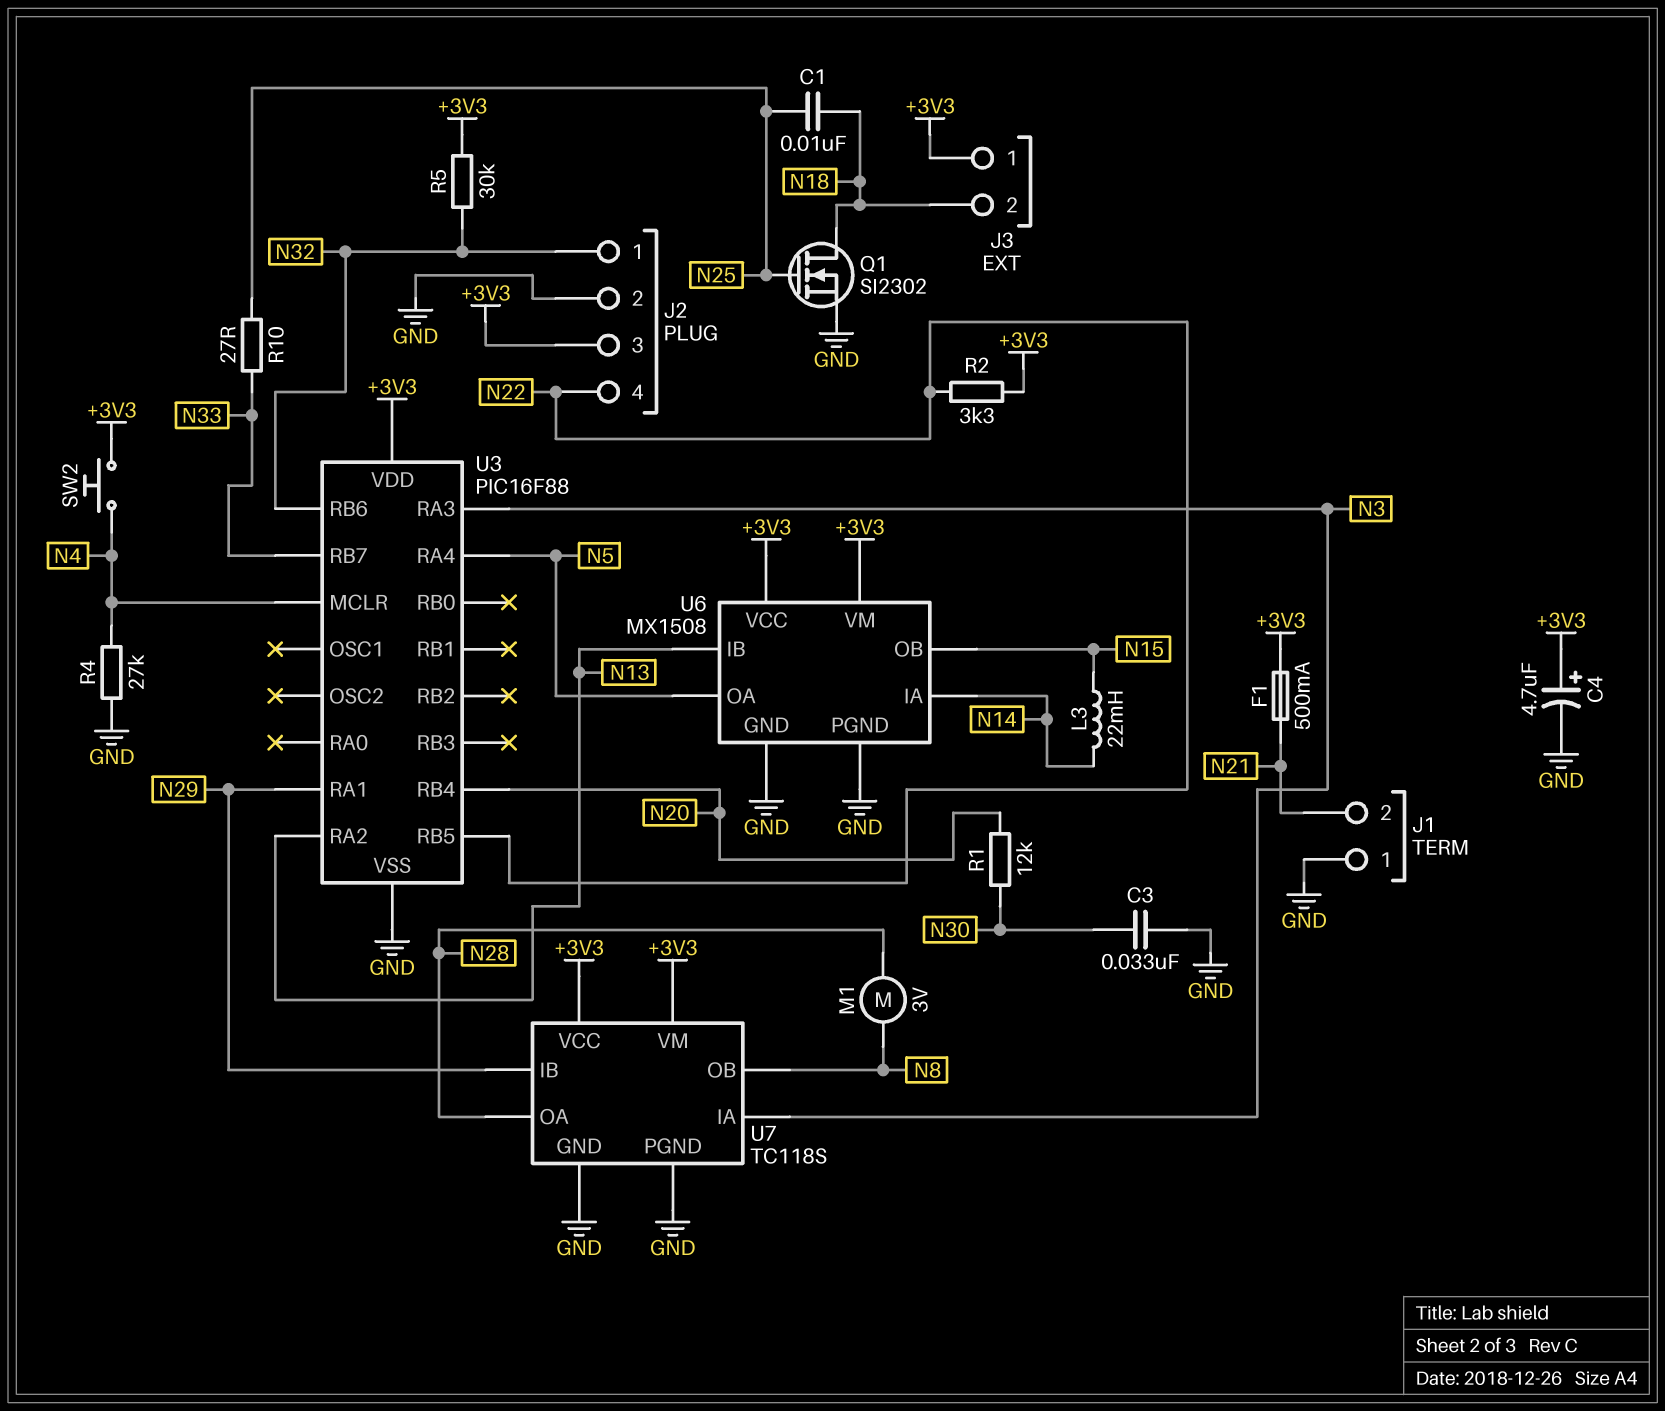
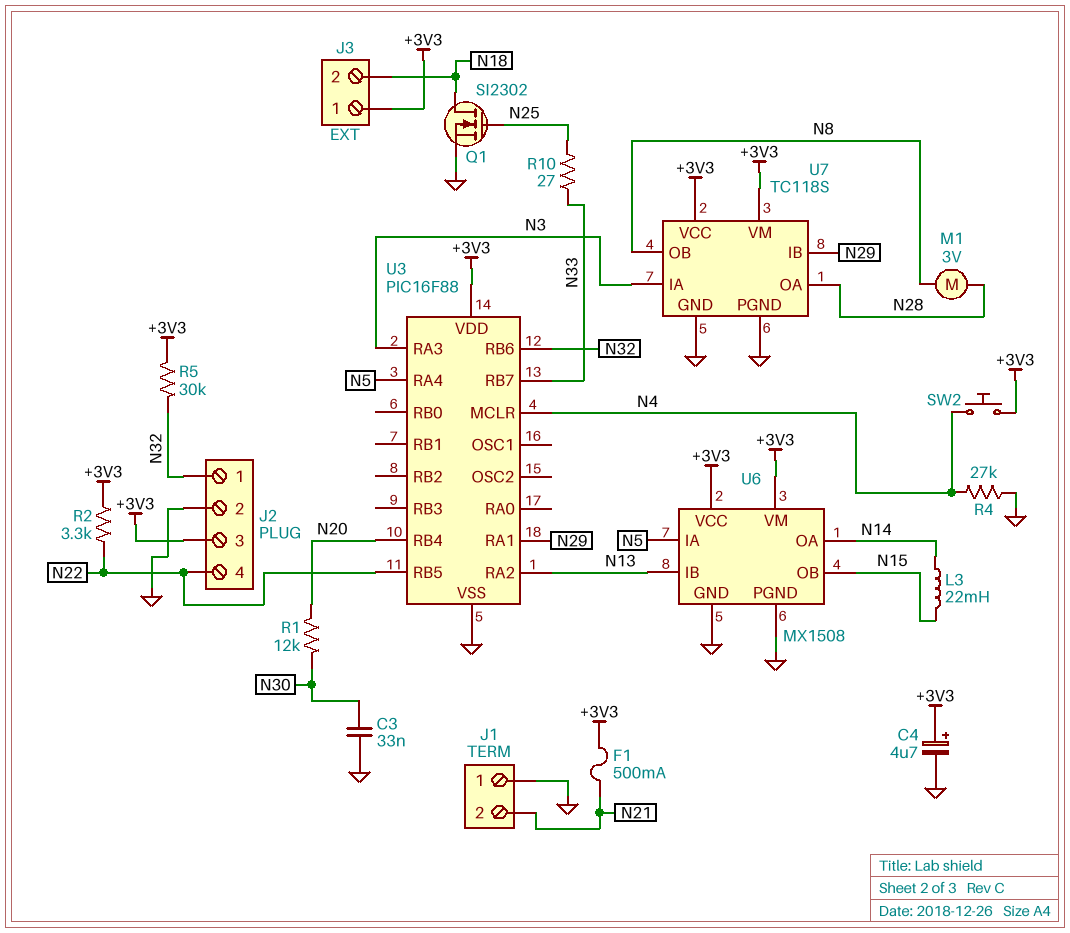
C1: 10nF (N18, N25) -> none
U6 pin IA: N14 -> N5
U6 pin OA: N5 -> N14

